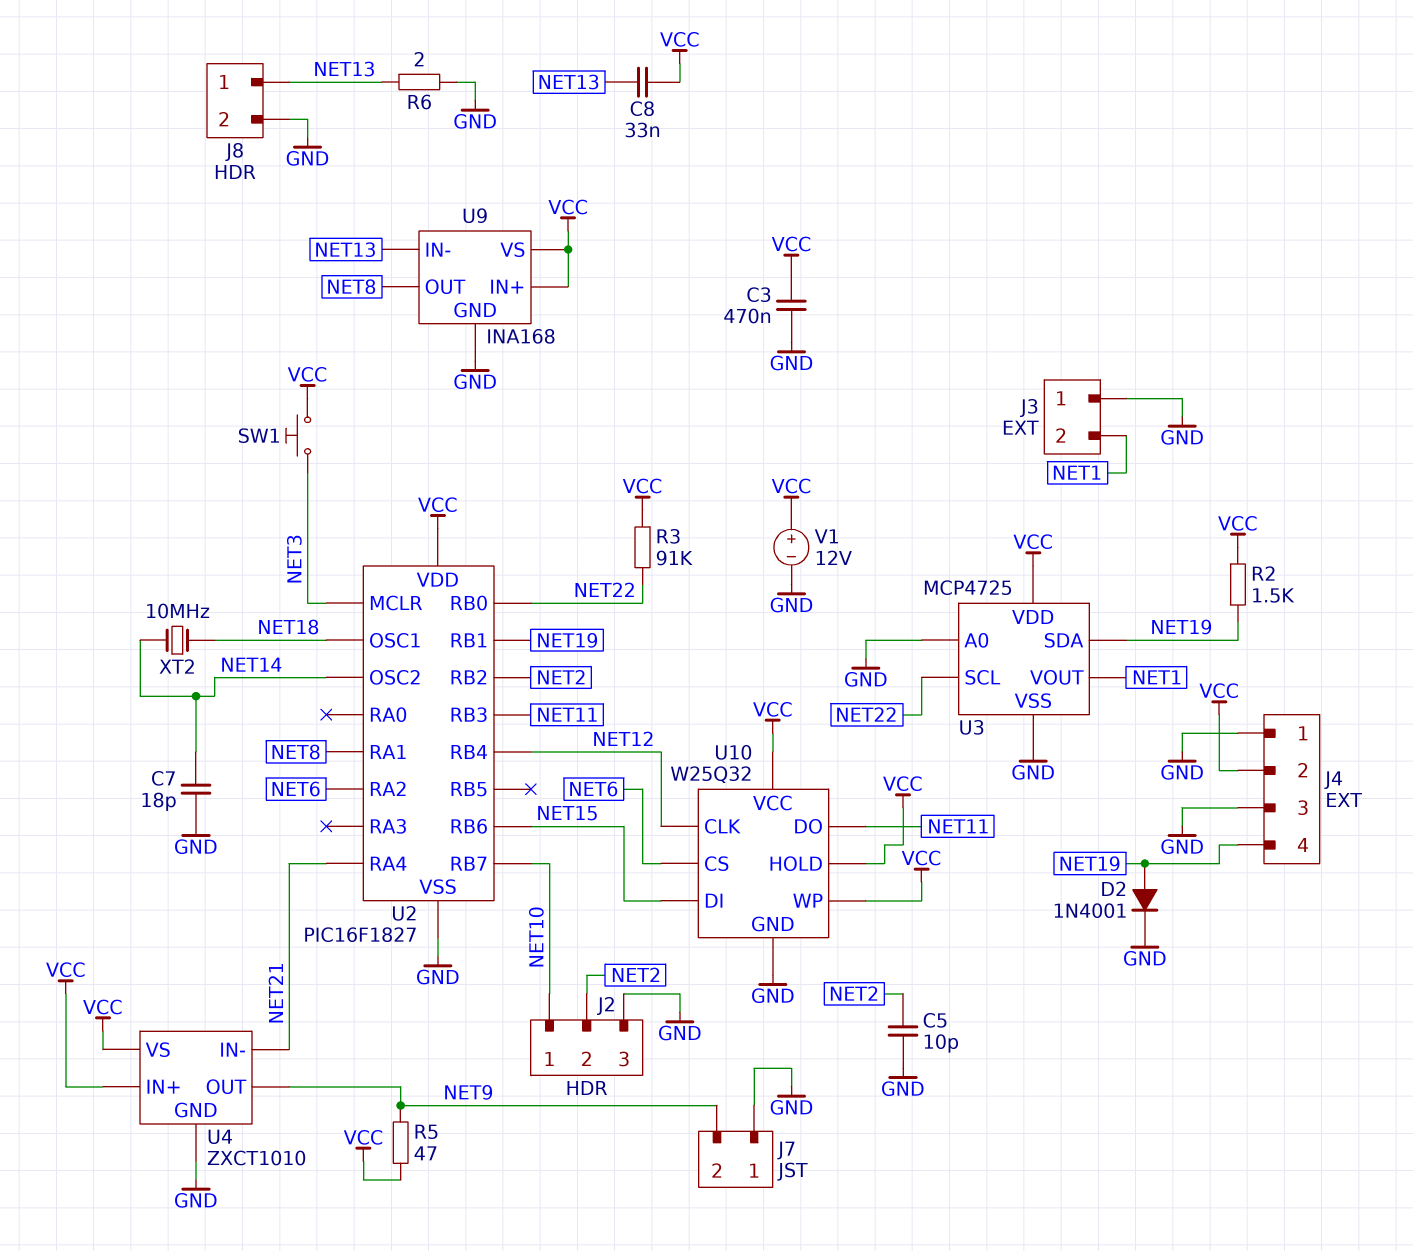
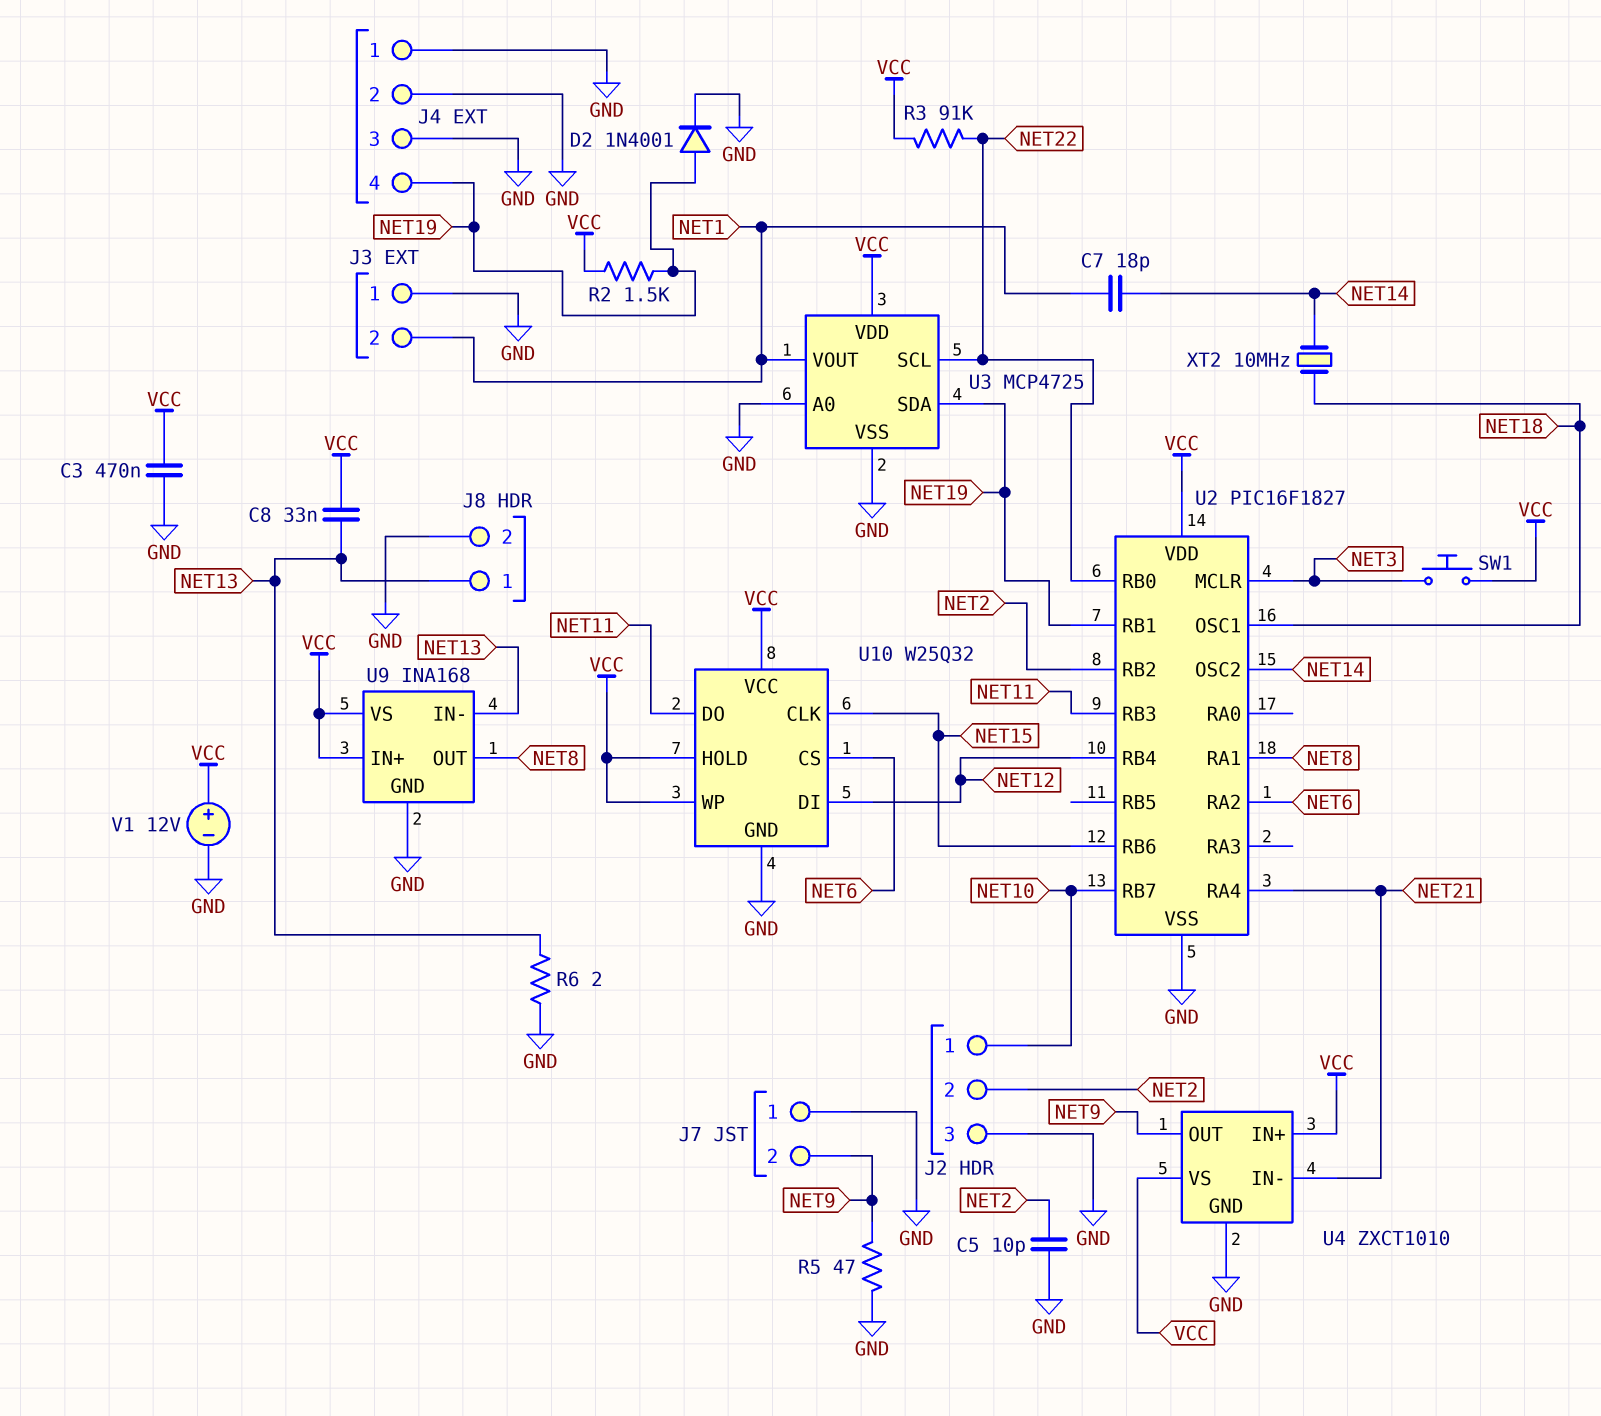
C7: 18pF (GND, NET14) -> 18pF (NET1, NET14)
J4 pin 2: VCC -> GND
R5: 47 (NET9, VCC) -> 47 (GND, NET9)
U10 pin CLK: NET12 -> NET15
U10 pin DI: NET15 -> NET12

